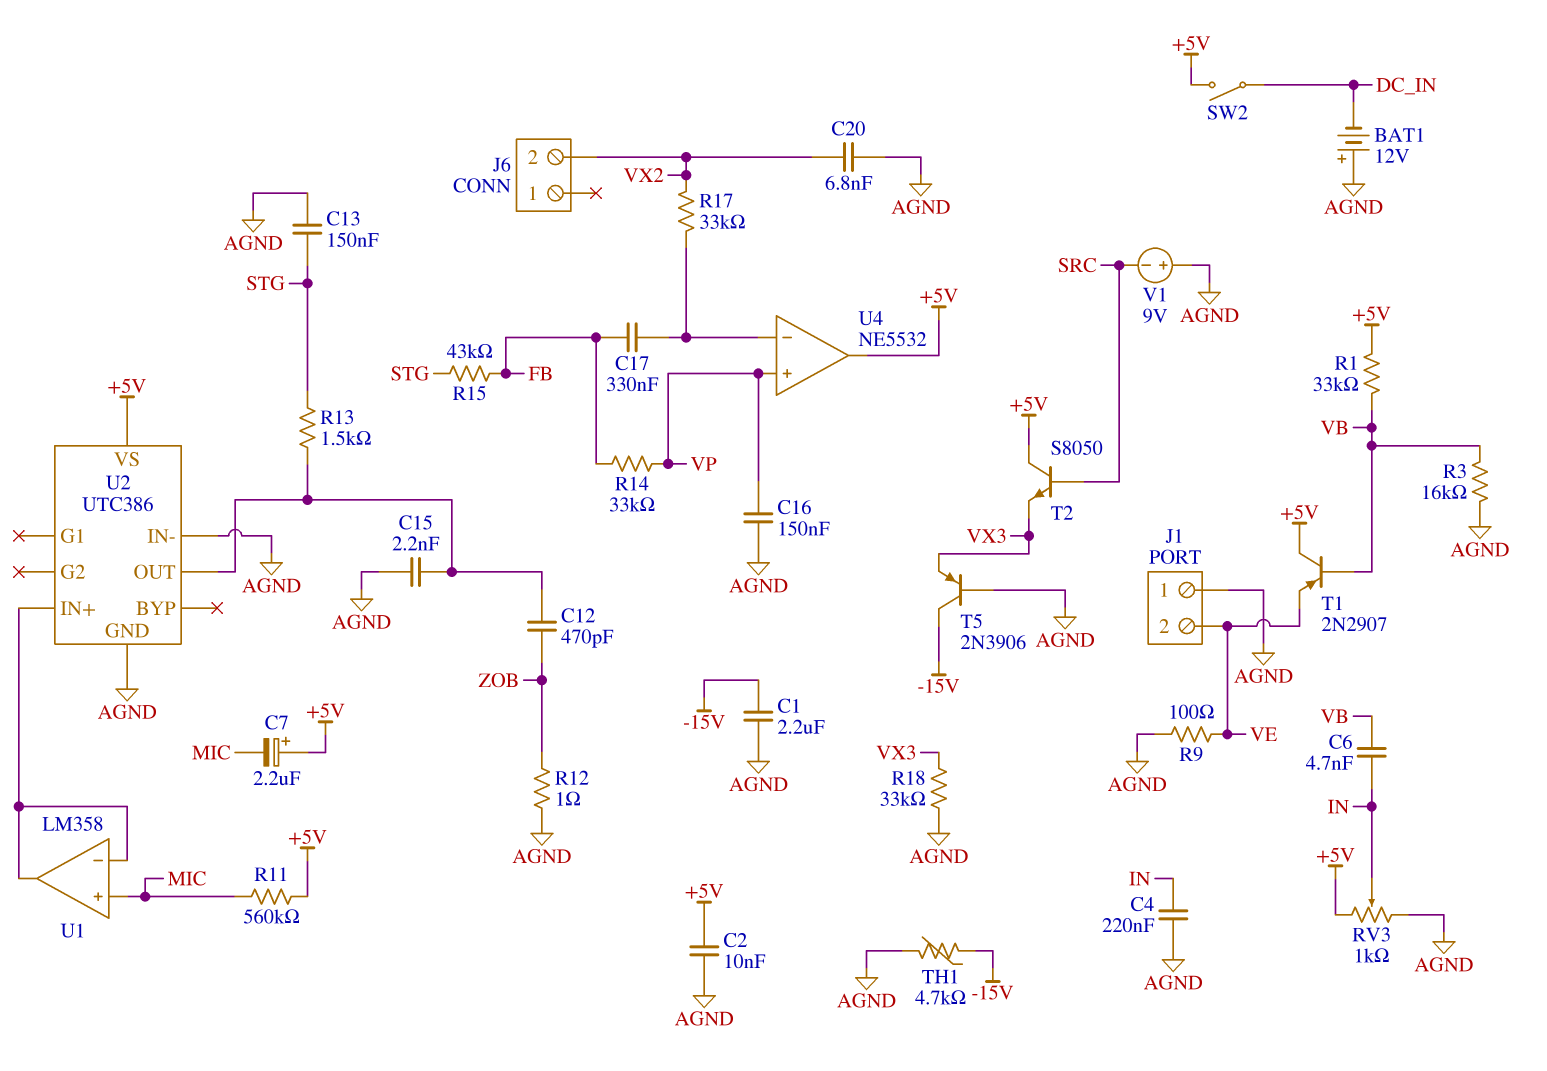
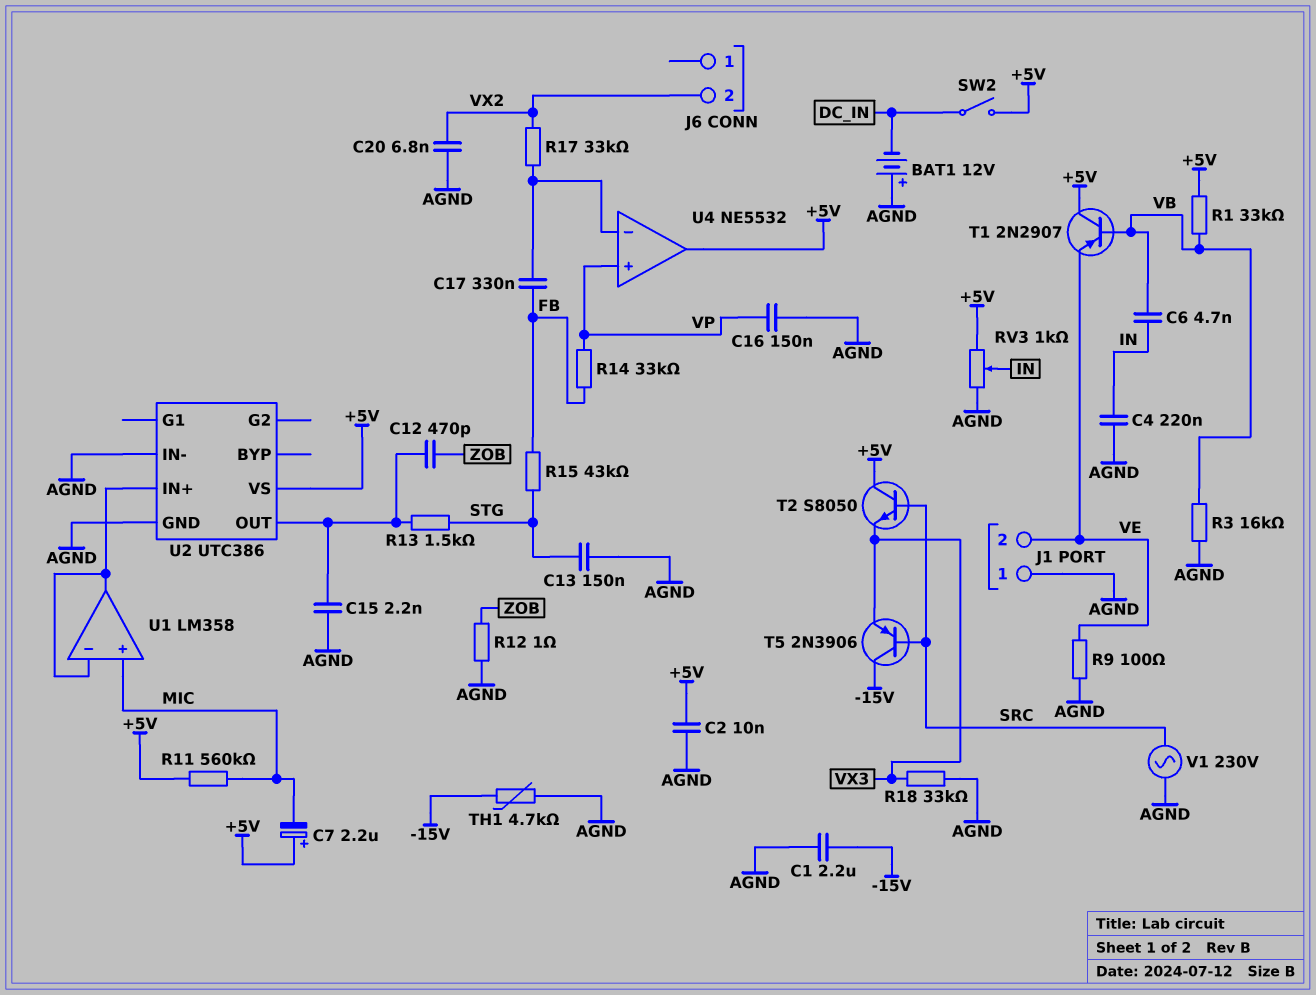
T5: PNP 2N3906 (B AGND, C -15V, E VX3) -> PNP 2N3906 (B SRC, C -15V, E VX3)
V1: 9V (plus AGND, minus SRC) -> AC 230V (AGND, SRC)

